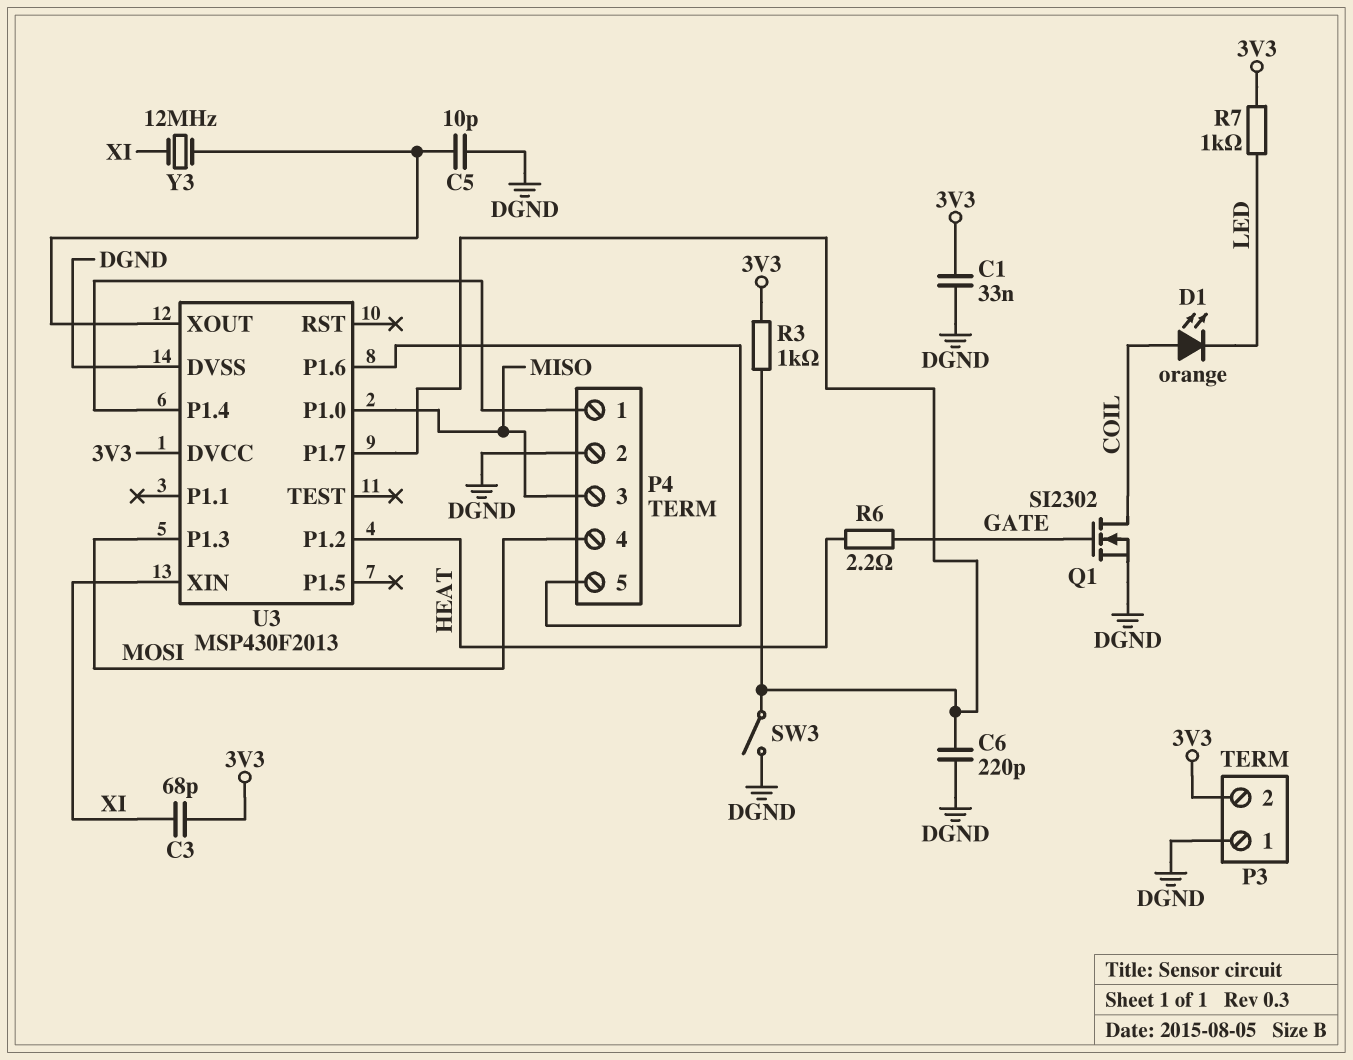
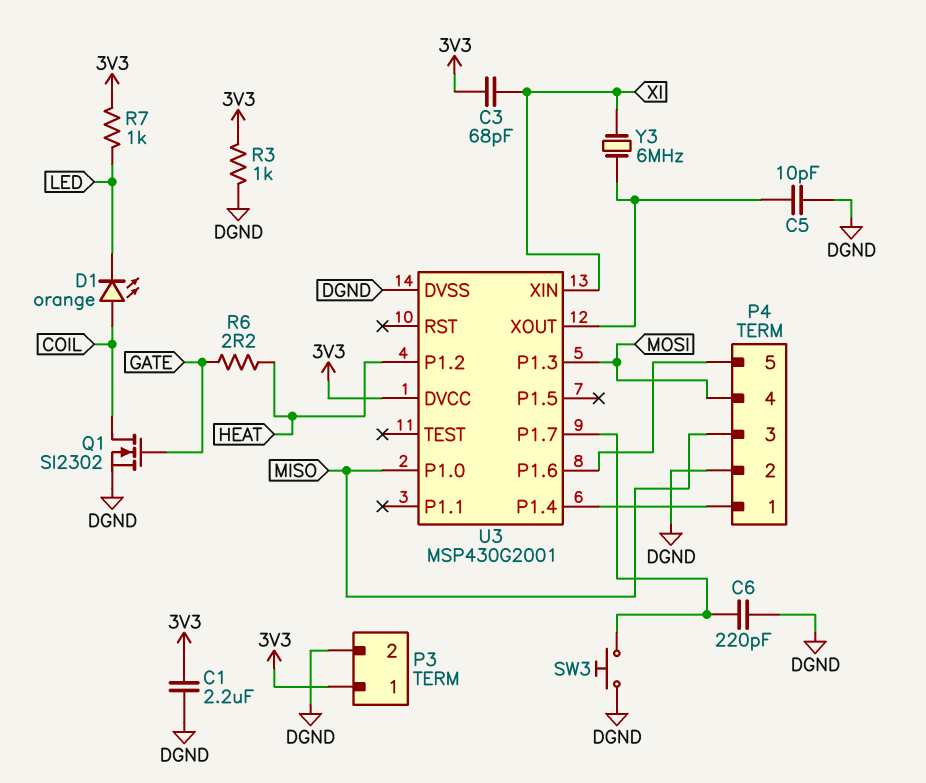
C1: 33nF (3V3, DGND) -> 2.2uF (3V3, DGND)
P3 pin 1: DGND -> 3V3
P3 pin 2: 3V3 -> DGND
R3: 1k (3V3, U3/P1.7) -> 1k (3V3, DGND)
SW3: switch (DGND, U3/P1.7) -> button (DGND, U3/P1.7)
U3: MSP430F2013 -> MSP430G2001
Y3: 12MHz (U3/XOUT, XI) -> 6MHz (U3/XOUT, XI)

